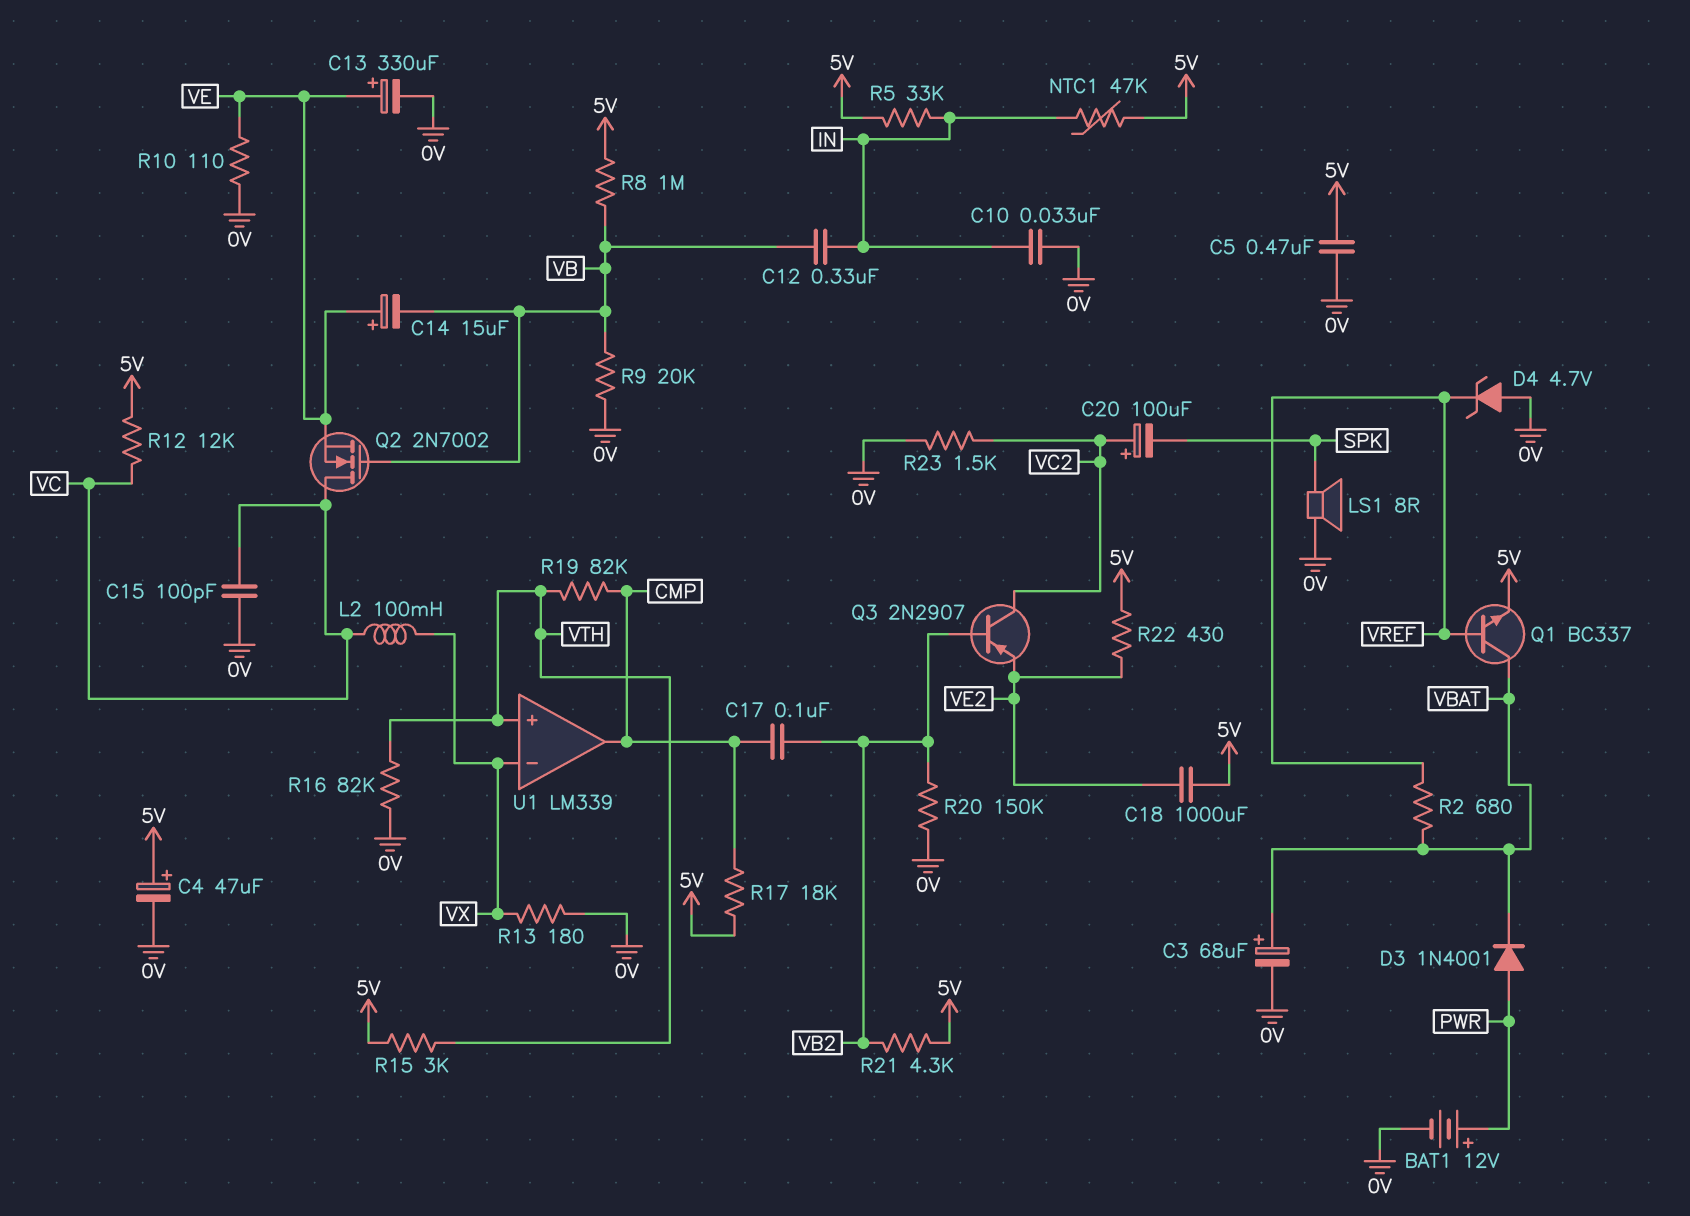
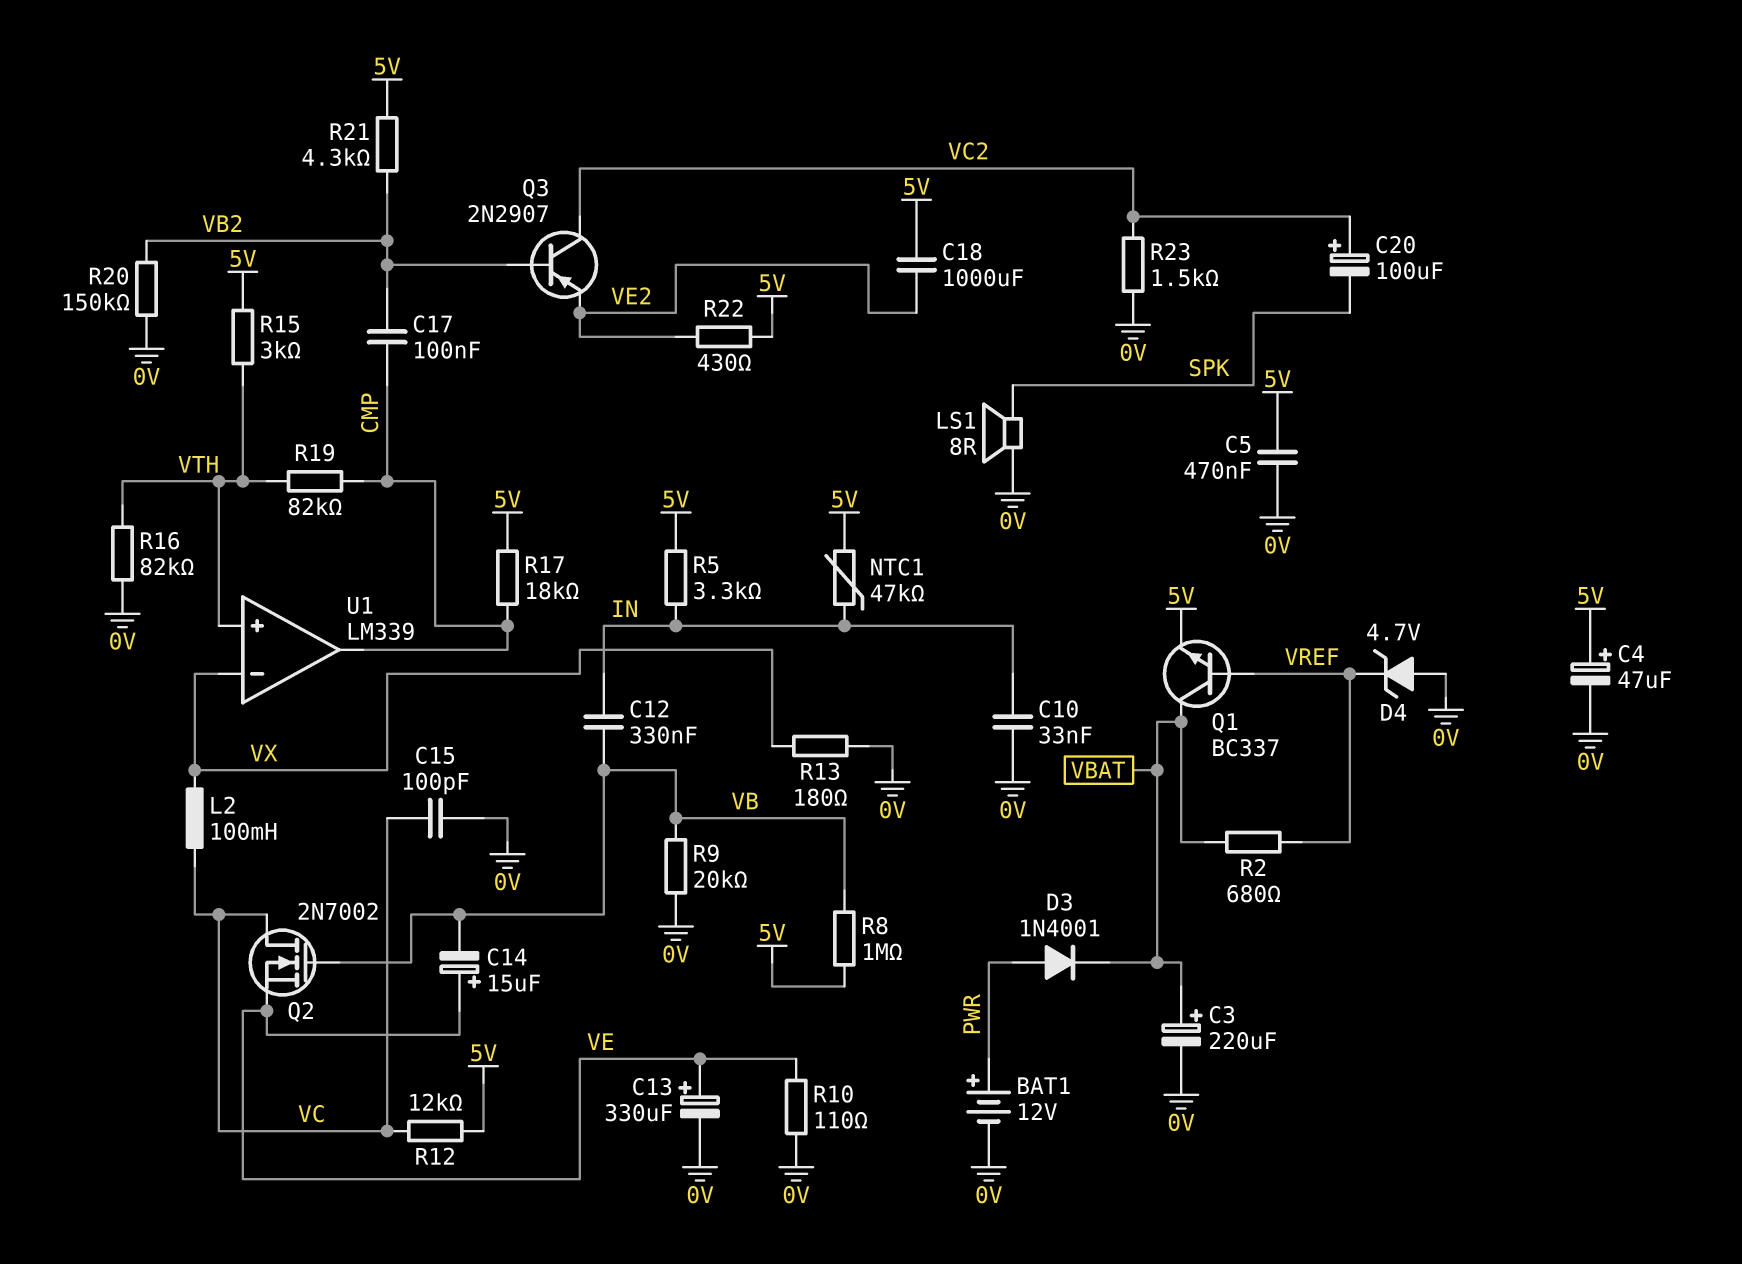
C3: 68uF (plus VBAT, minus 0V) -> 220uF (plus VBAT, minus 0V)
R5: 33k (5V, IN) -> 3.3k (5V, IN)

